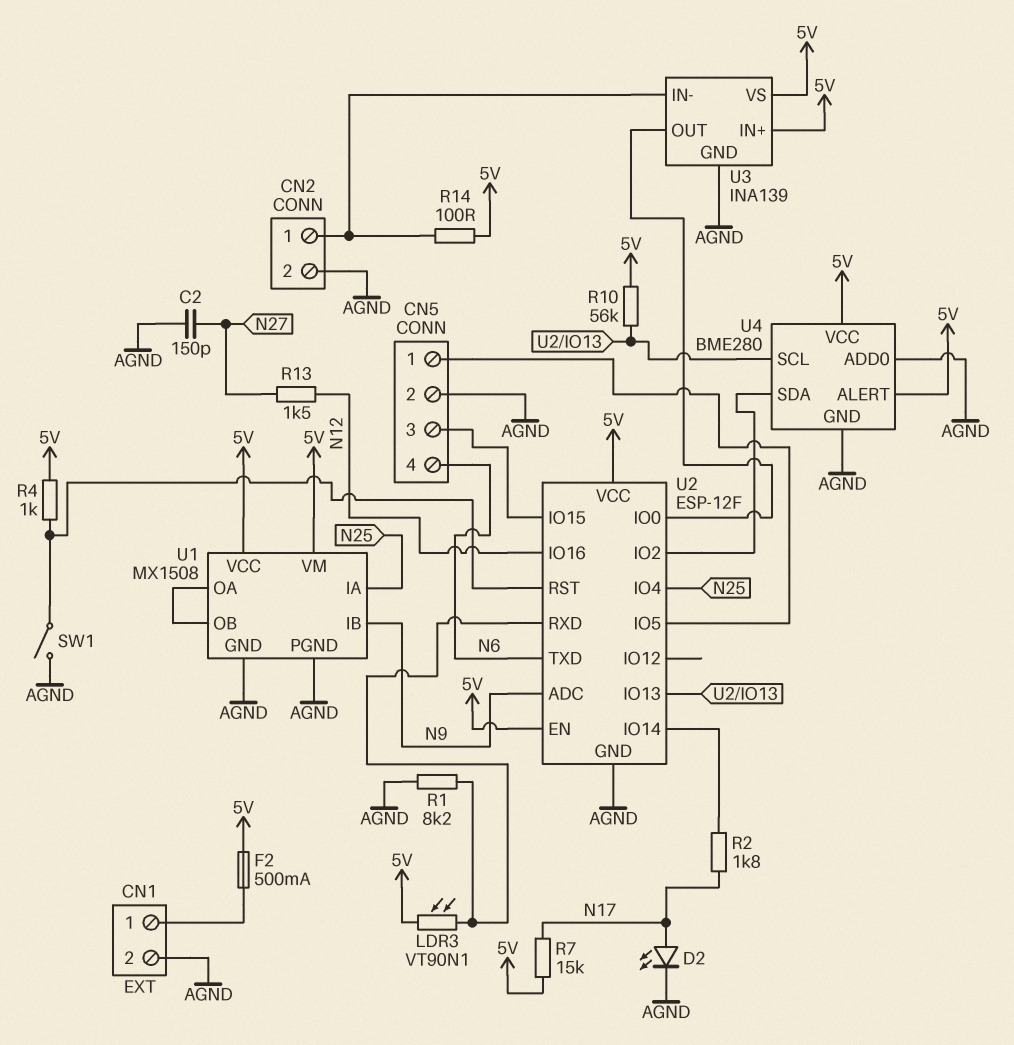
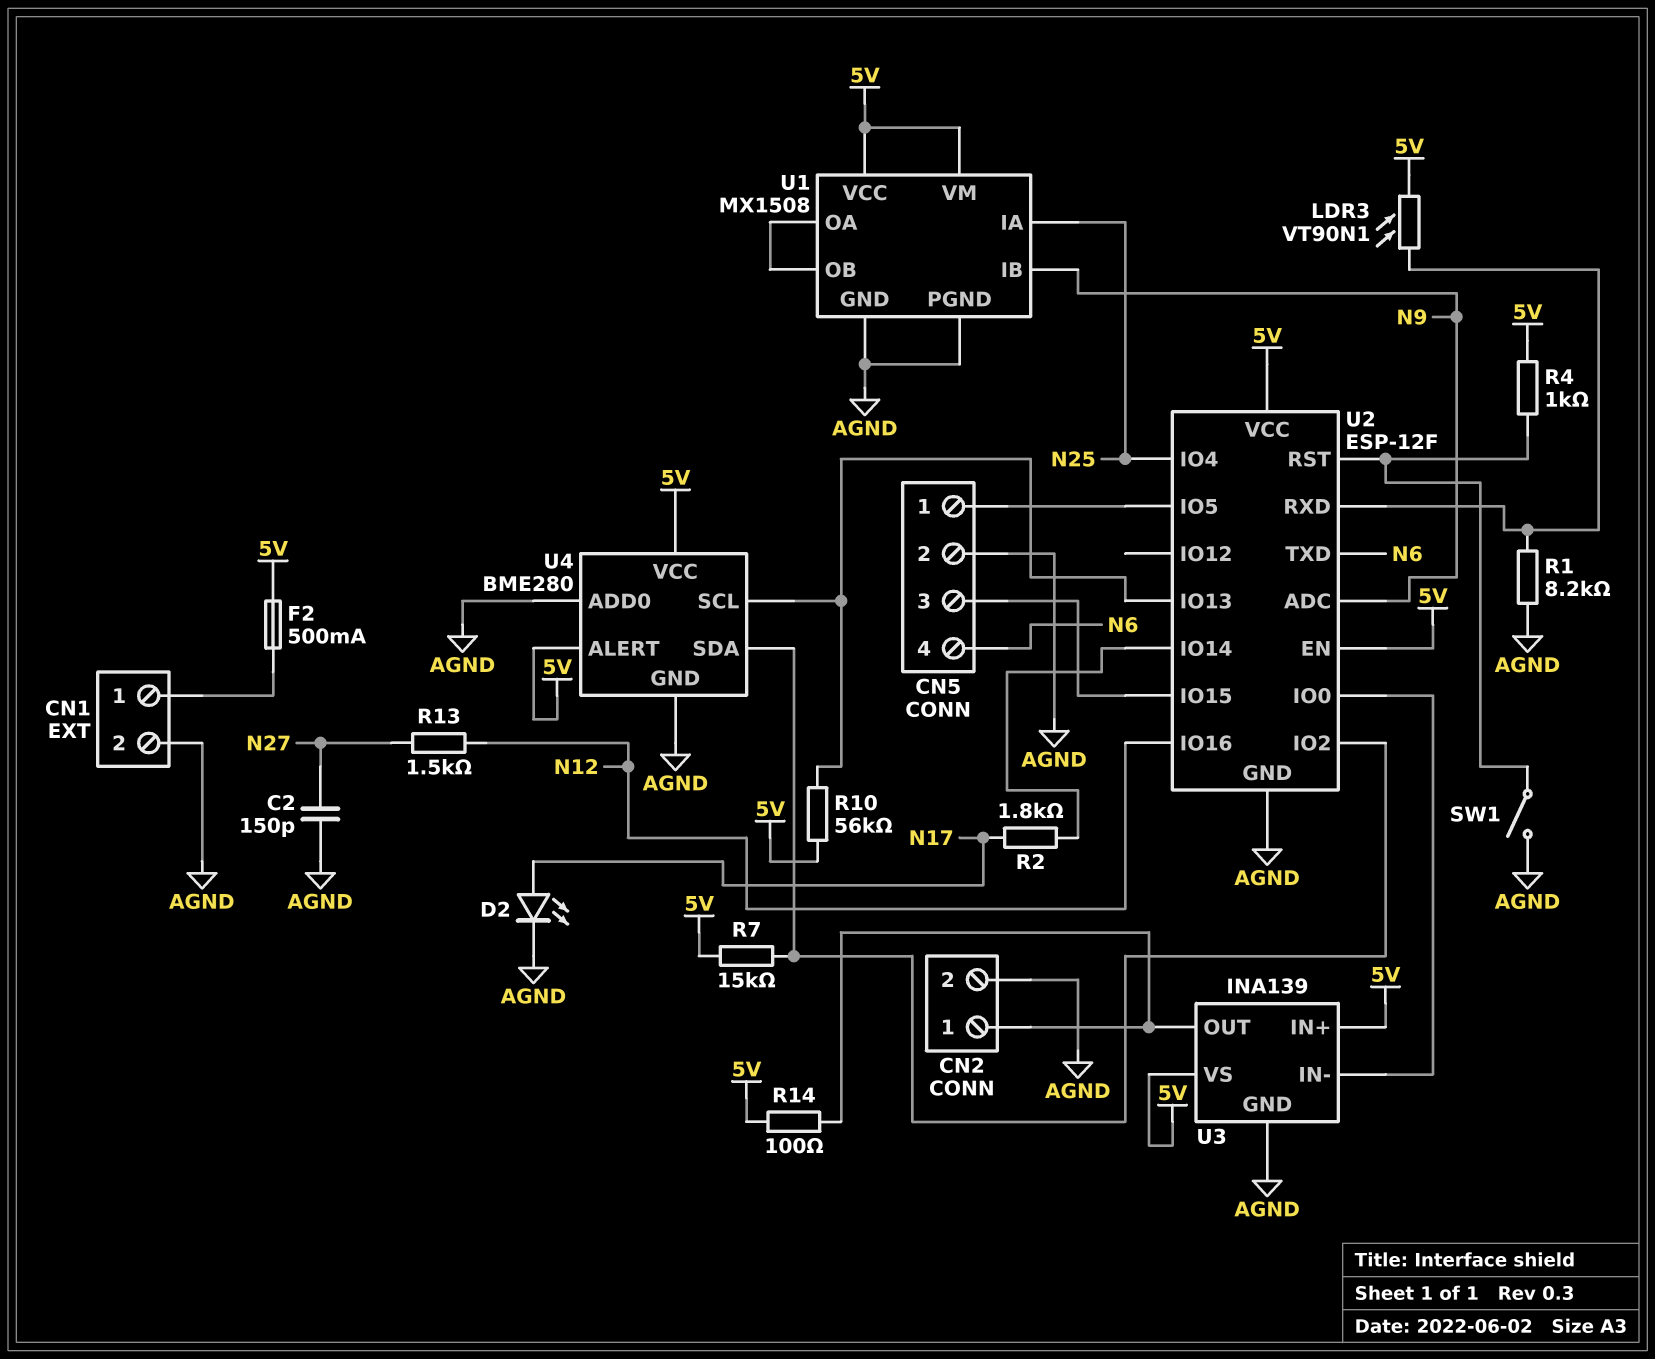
R7: 15k (5V, N17) -> 15k (5V, U2/IO2)
U3 pin IN-: CN2/1 -> U2/IO0
U3 pin OUT: U2/IO0 -> CN2/1

